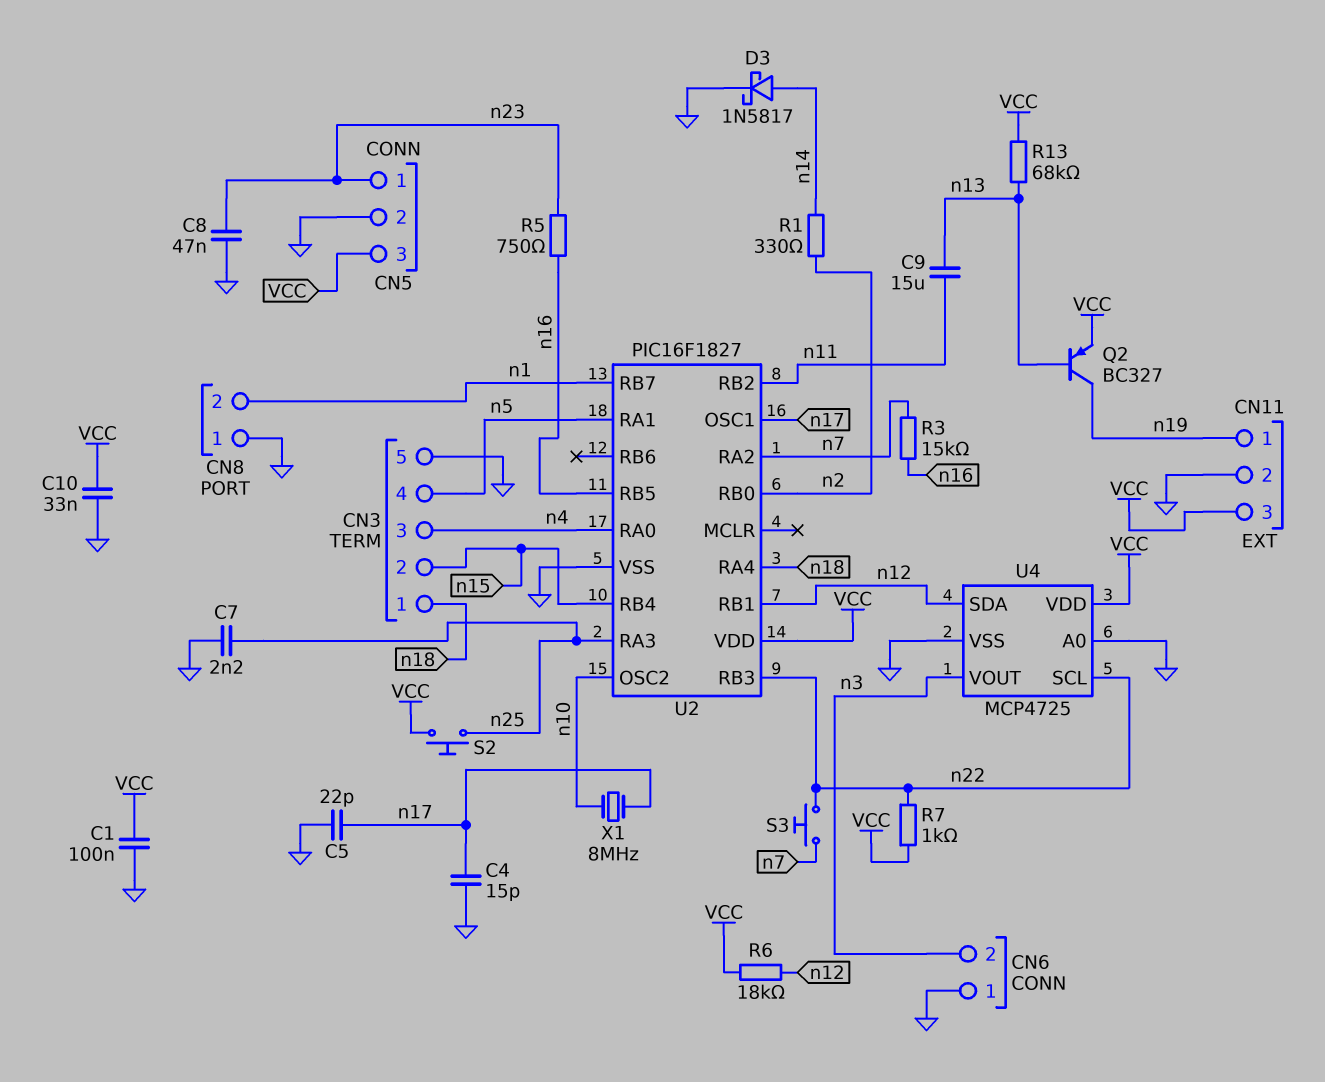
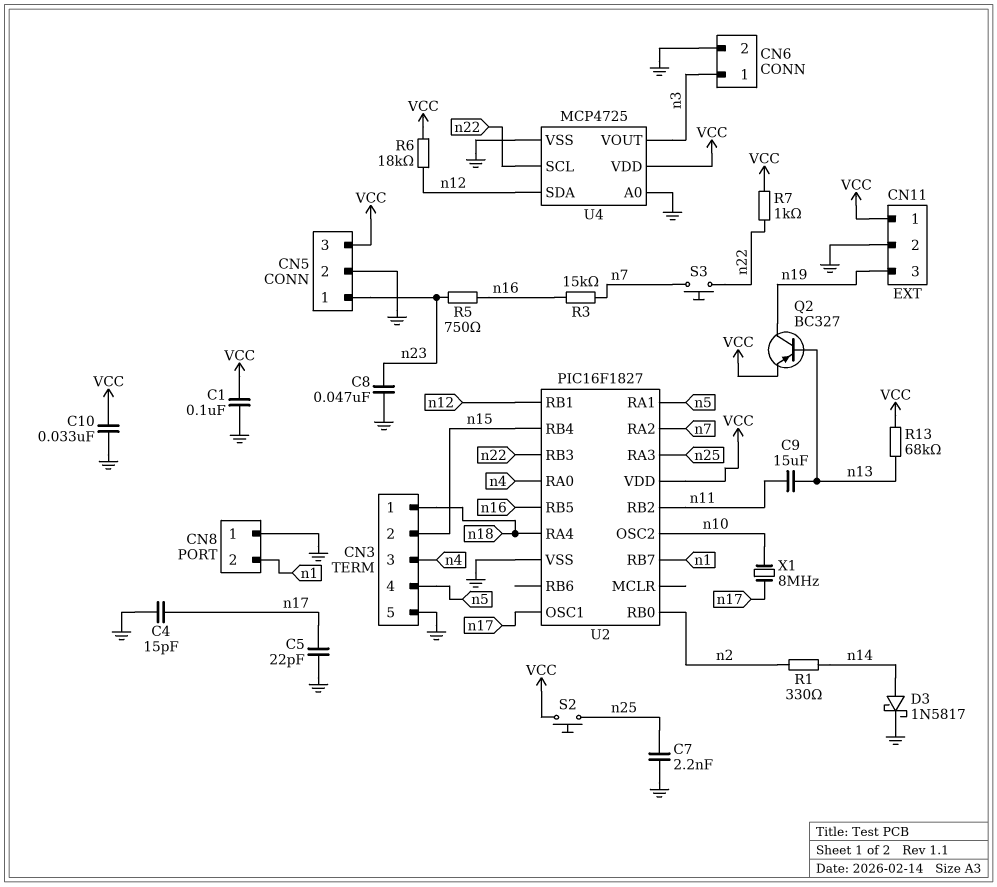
CN6 pin 1: GND -> n3
CN6 pin 2: n3 -> GND
CN11 pin 1: n19 -> VCC
CN11 pin 3: VCC -> n19

